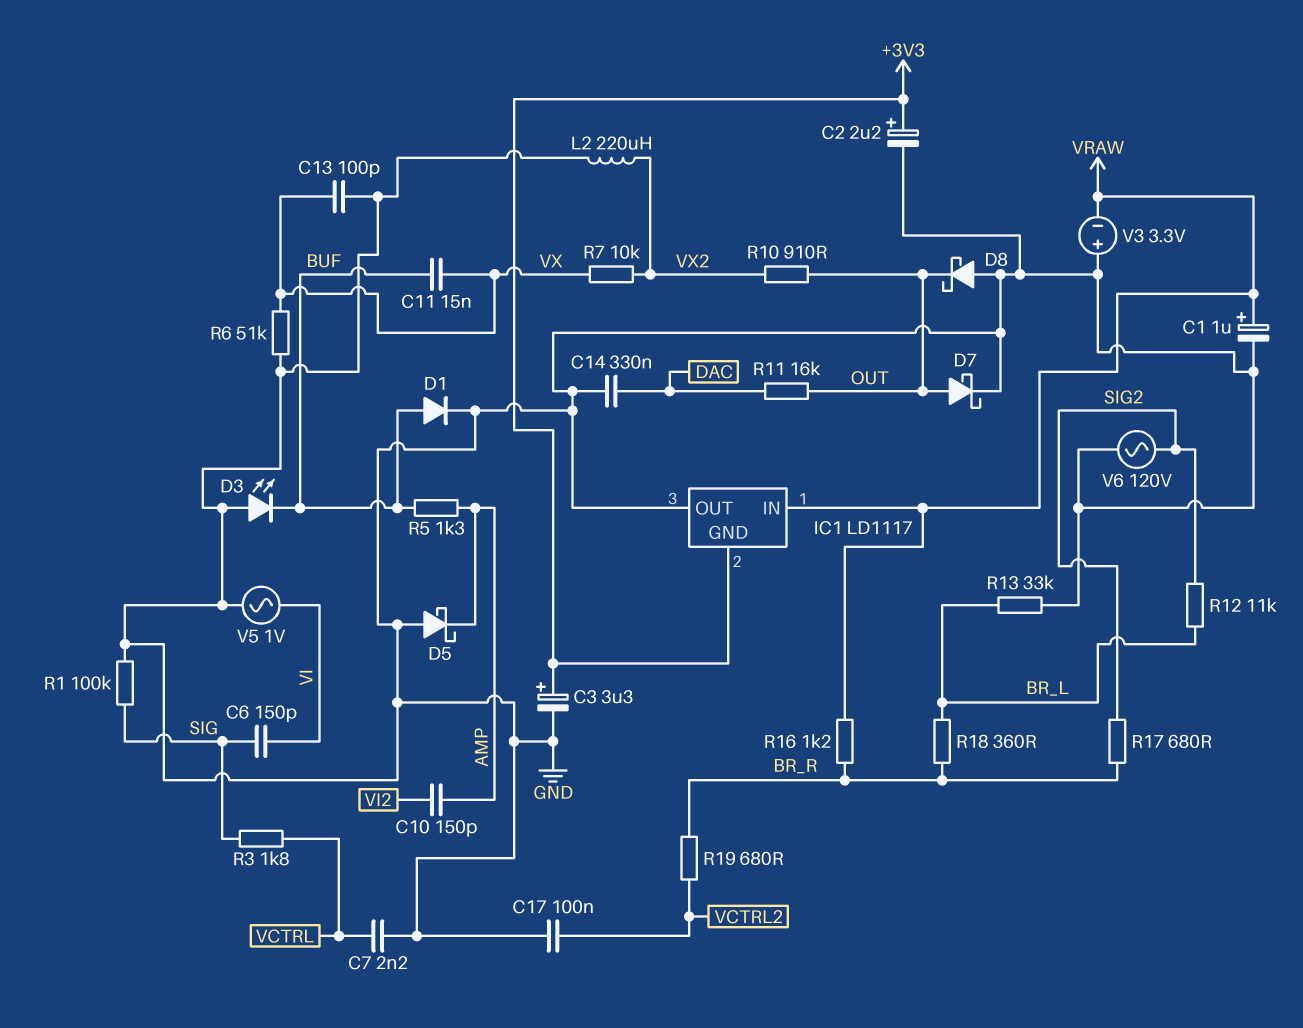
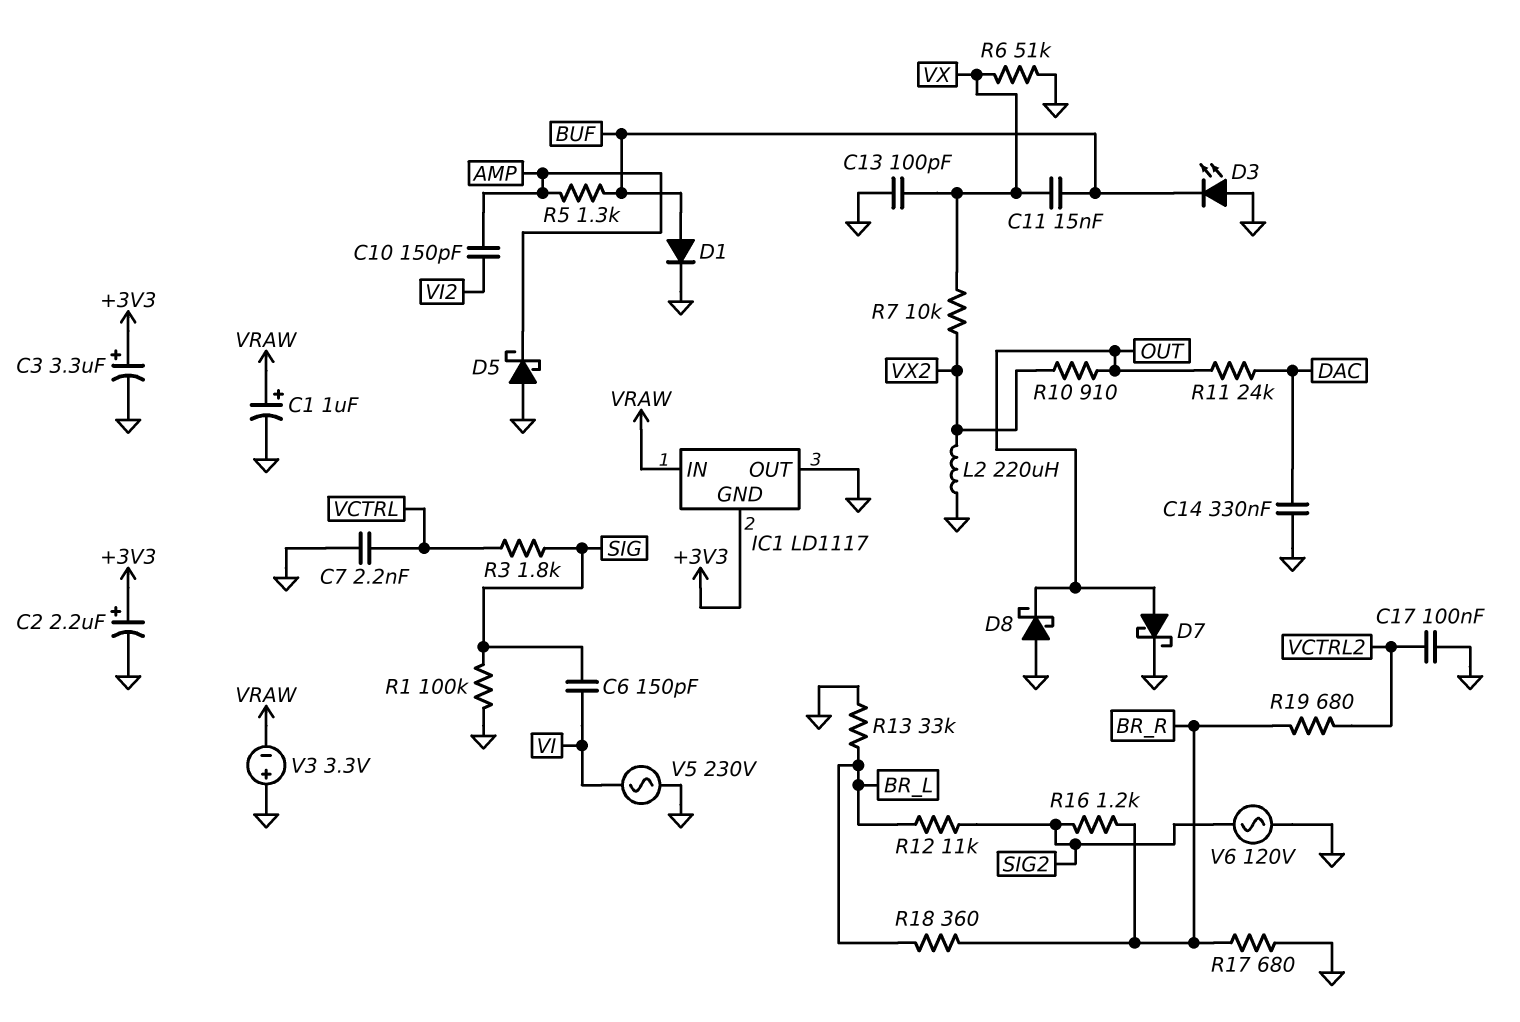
R11: 16k (DAC, OUT) -> 24k (DAC, OUT)
R16: 1.2k (BR_R, VRAW) -> 1.2k (BR_R, SIG2)
R17: 680 (BR_R, SIG2) -> 680 (BR_R, GND)
V5: AC 1V (GND, VI) -> AC 230V (GND, VI)

